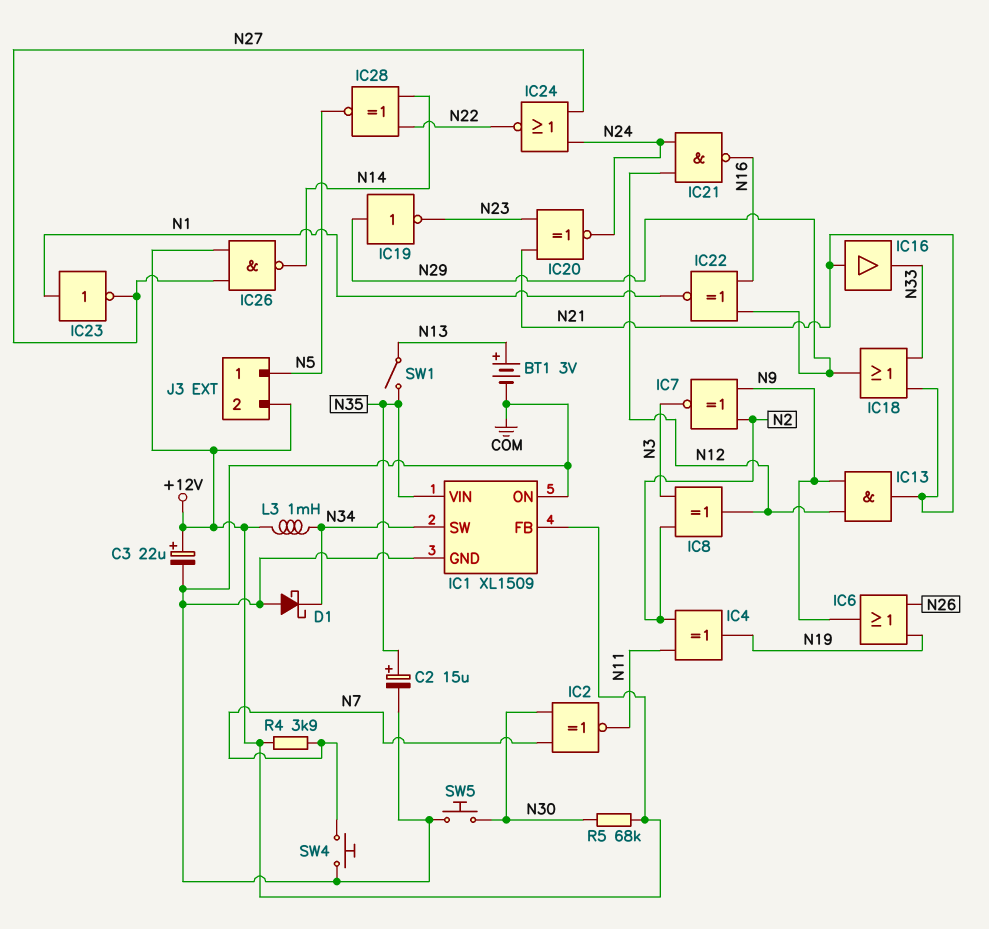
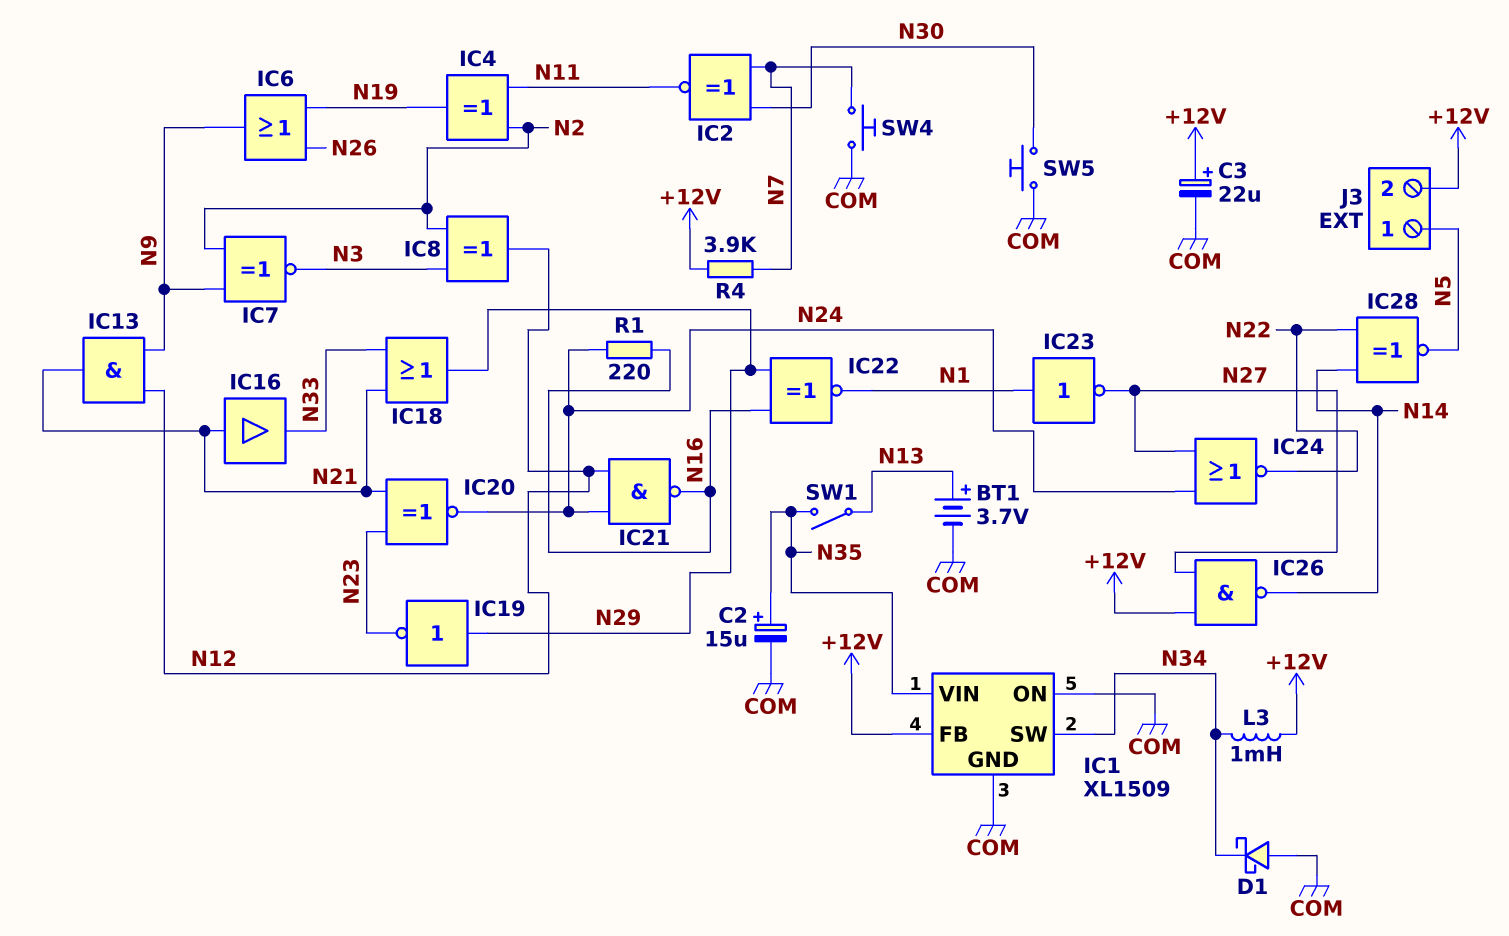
BT1: 3V (plus N13, minus COM) -> 3.7V (plus N13, minus COM)
R1: none -> 220 (N16, N24)
R5: 68k (+12V, N30) -> none

